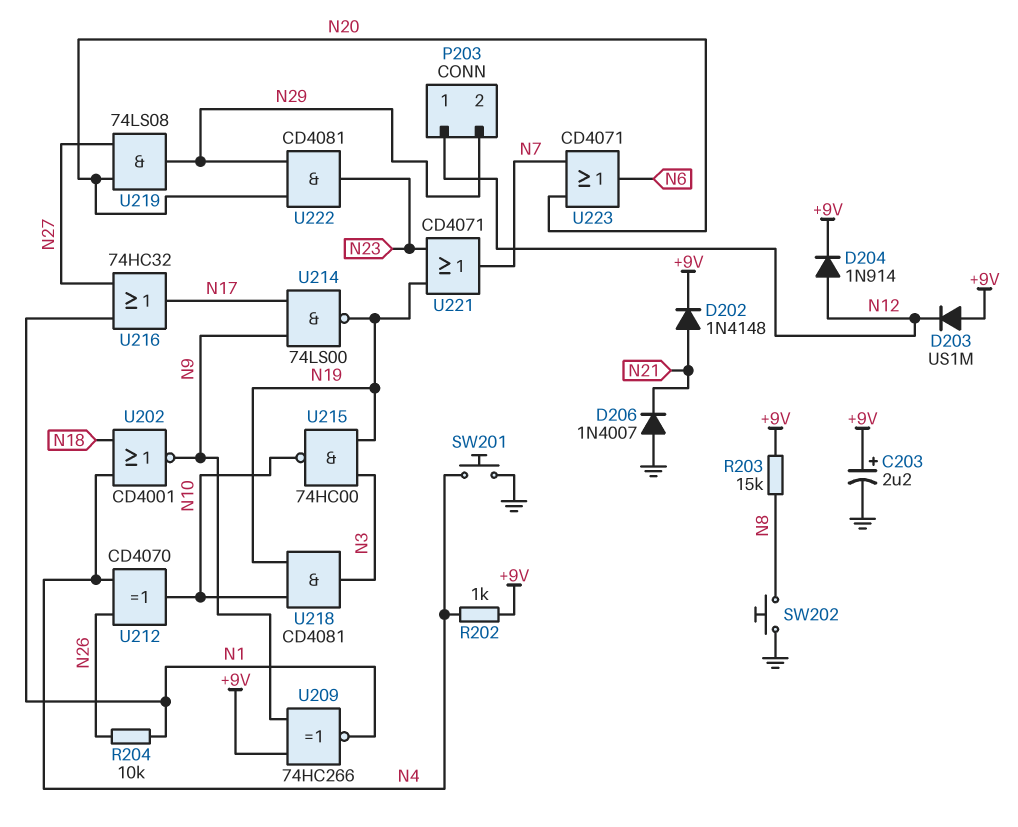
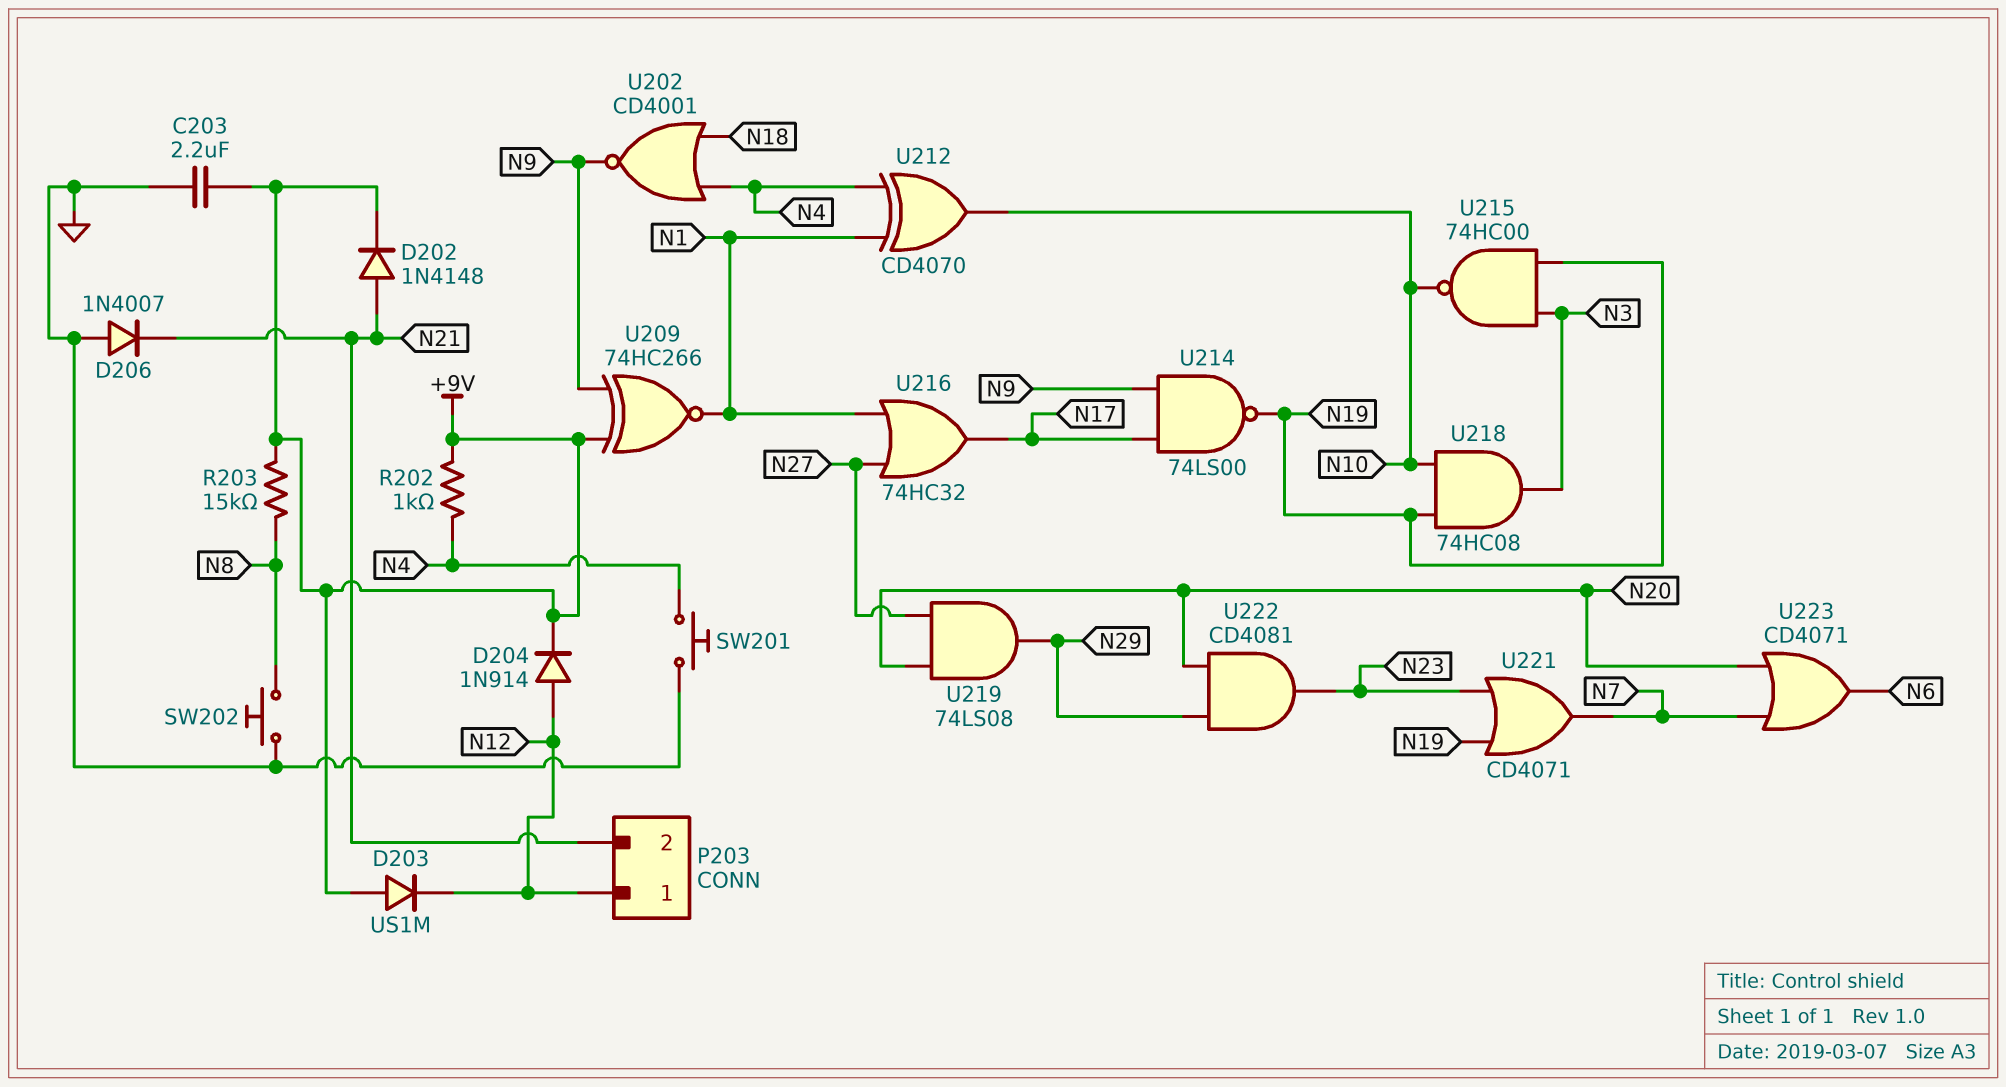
C203: 2.2uF (plus +9V, minus GND) -> 2.2uF (+9V, GND)
P203 pin 2: N29 -> N21
R204: 10k (N1, N26) -> none
U212: XOR CD4070 (in N4, in N26, out N10) -> XOR CD4070 (in N1, in N4, out N10)
U218: AND CD4081 (in N10, in N19, out N3) -> AND 74HC08 (in N10, in N19, out N3)

